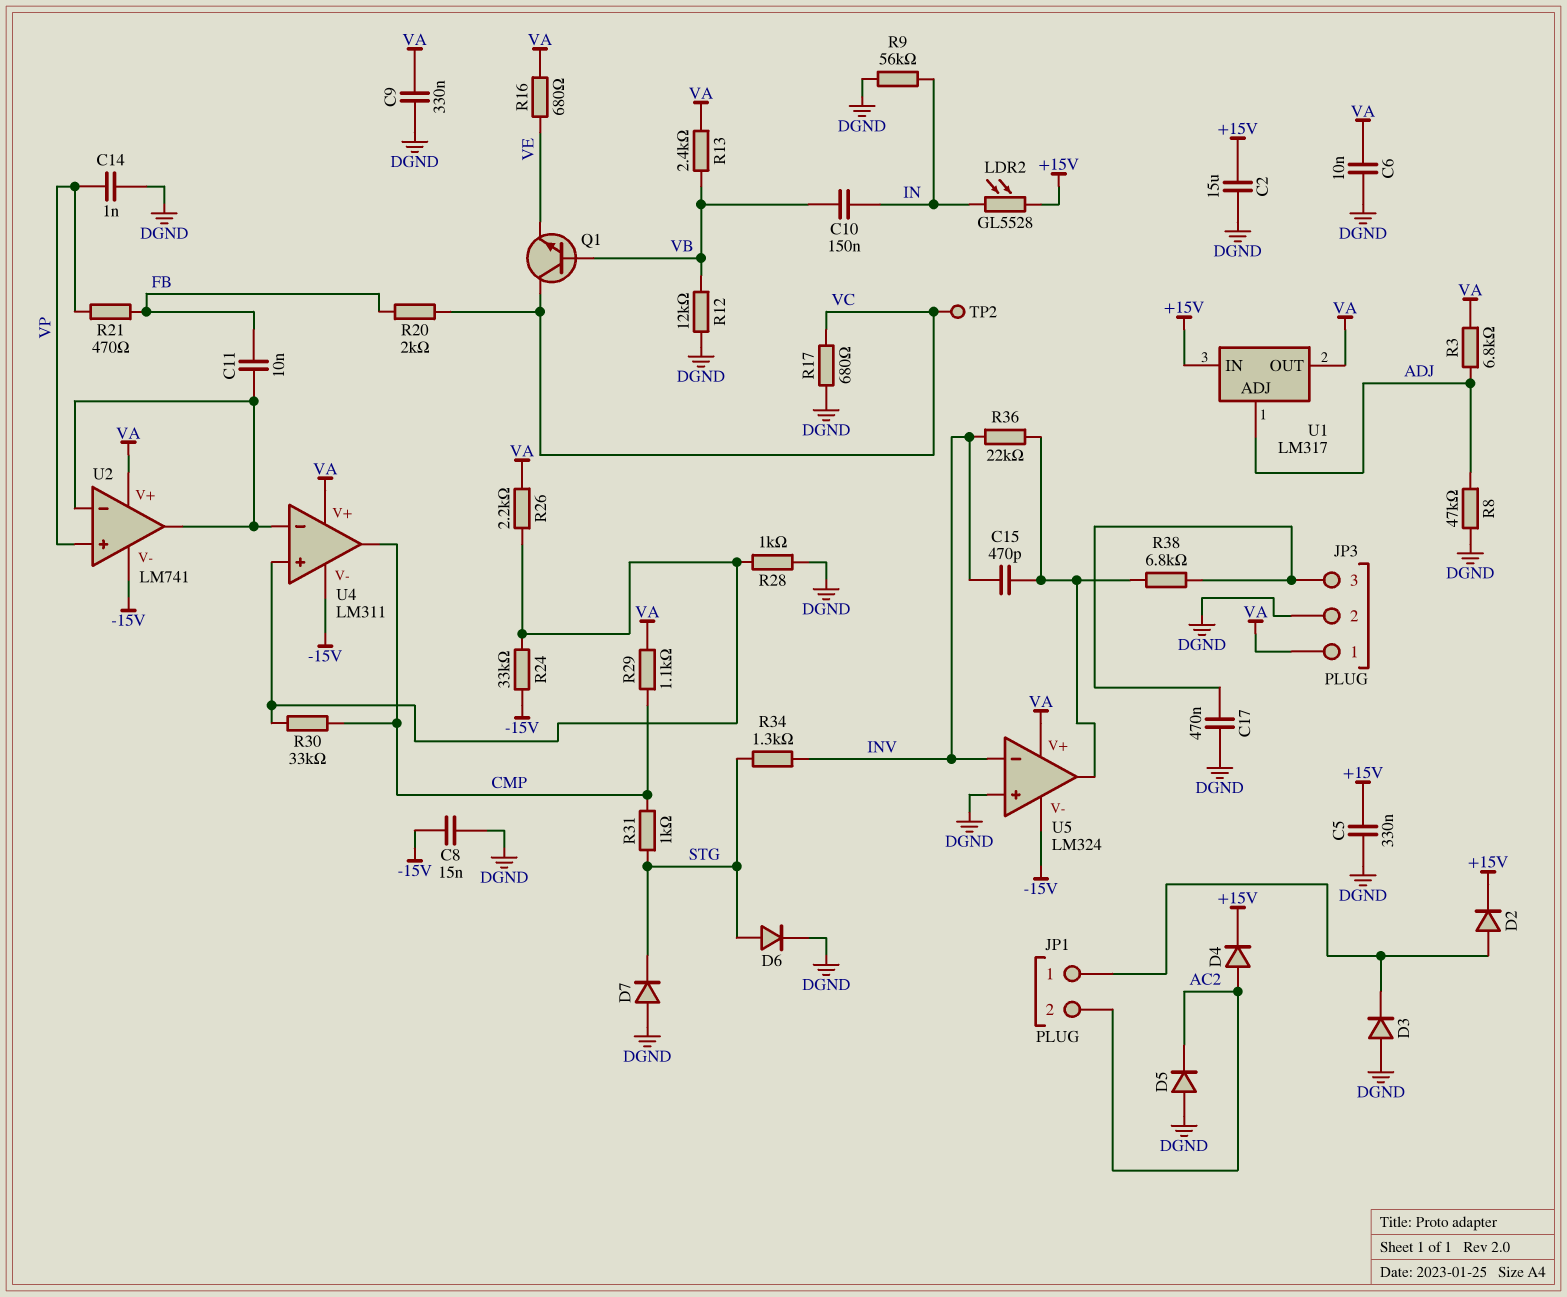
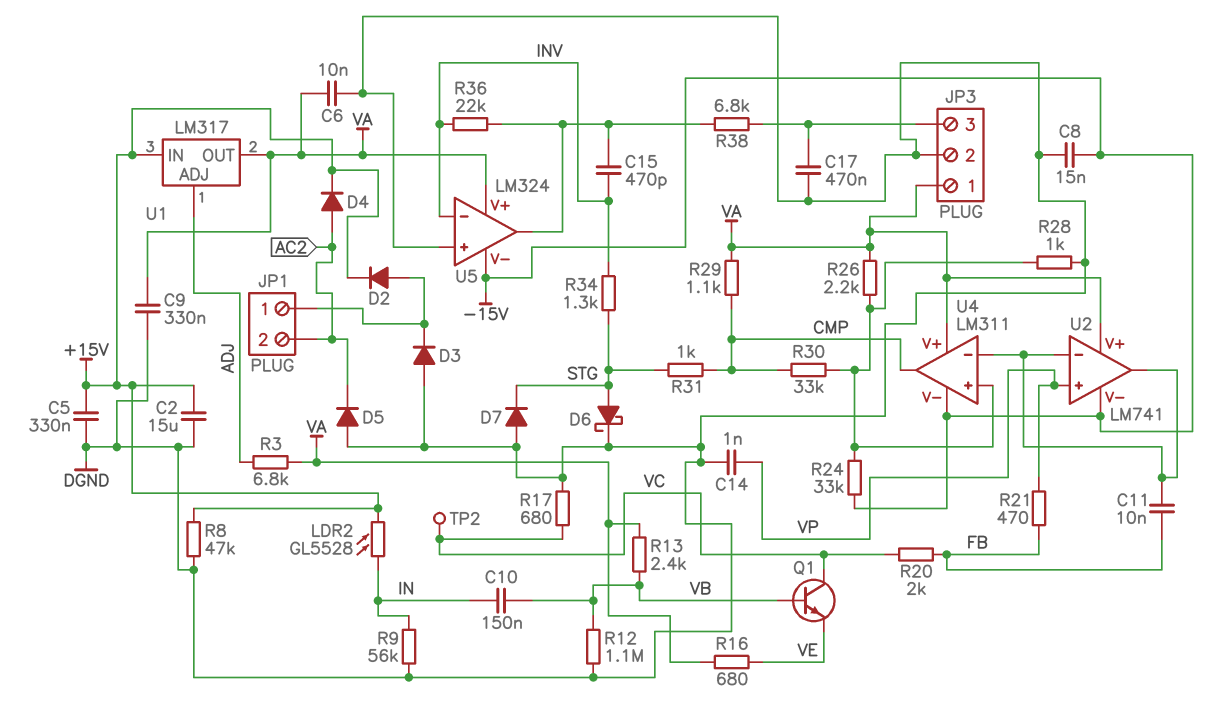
D6: diode (A STG, K DGND) -> schottky (A STG, K DGND)
R8: 47k (ADJ, DGND) -> 47k (+15V, DGND)
R12: 12k (DGND, VB) -> 1.1M (DGND, VB)

